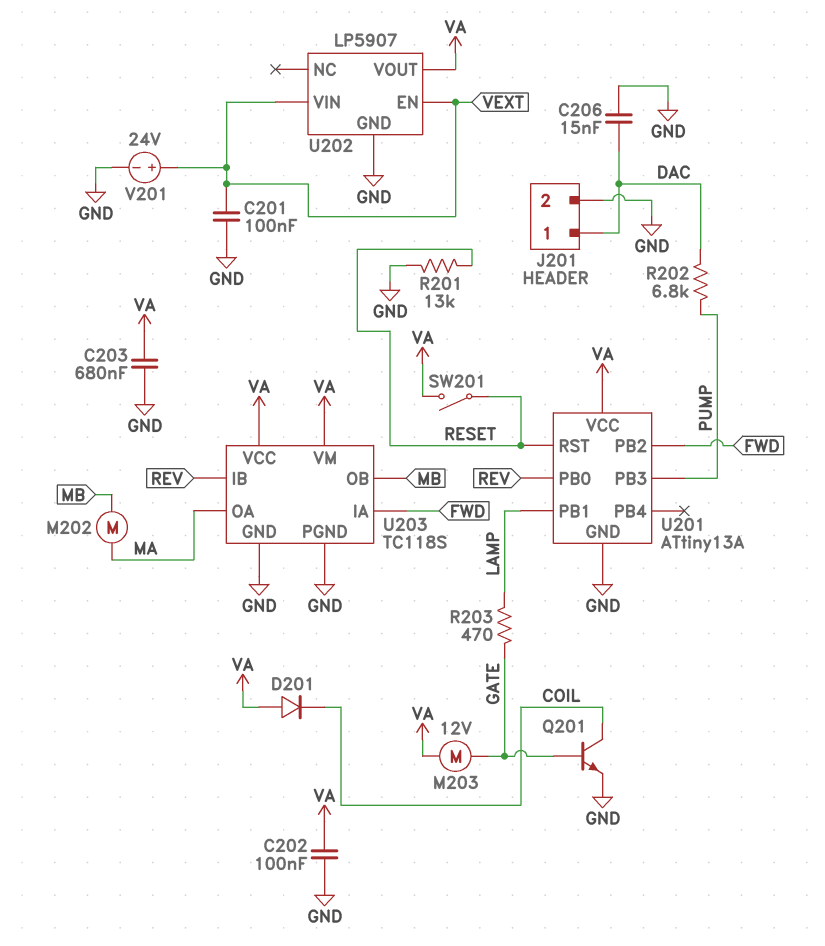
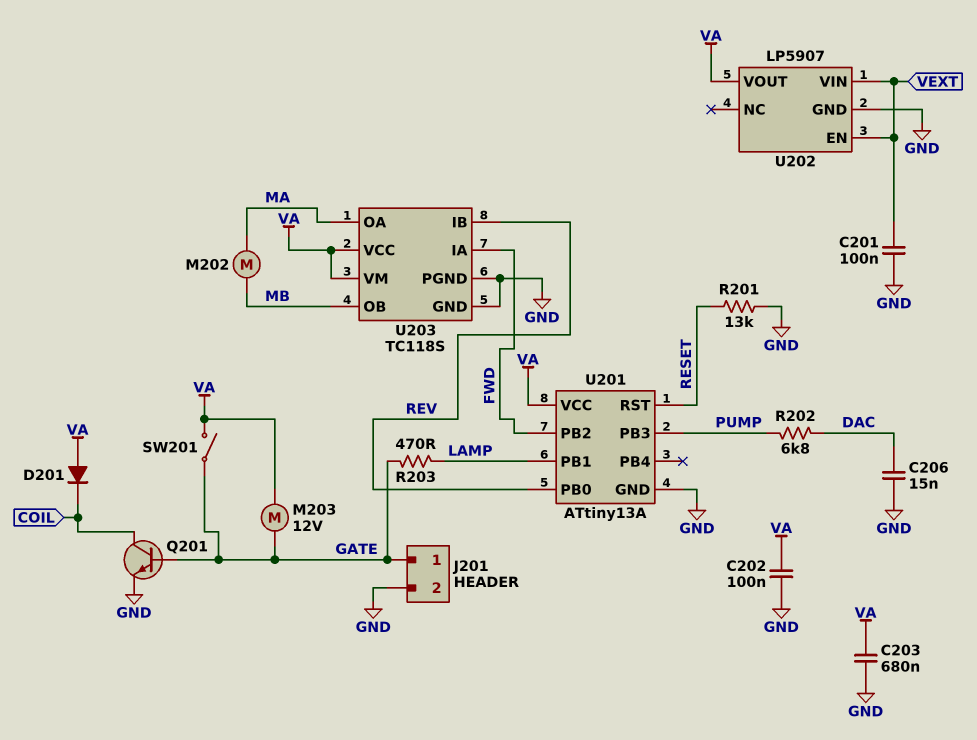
J201 pin 1: DAC -> GATE
SW201: switch (RESET, VA) -> switch (GATE, VA)
V201: 24V (plus VEXT, minus GND) -> none

